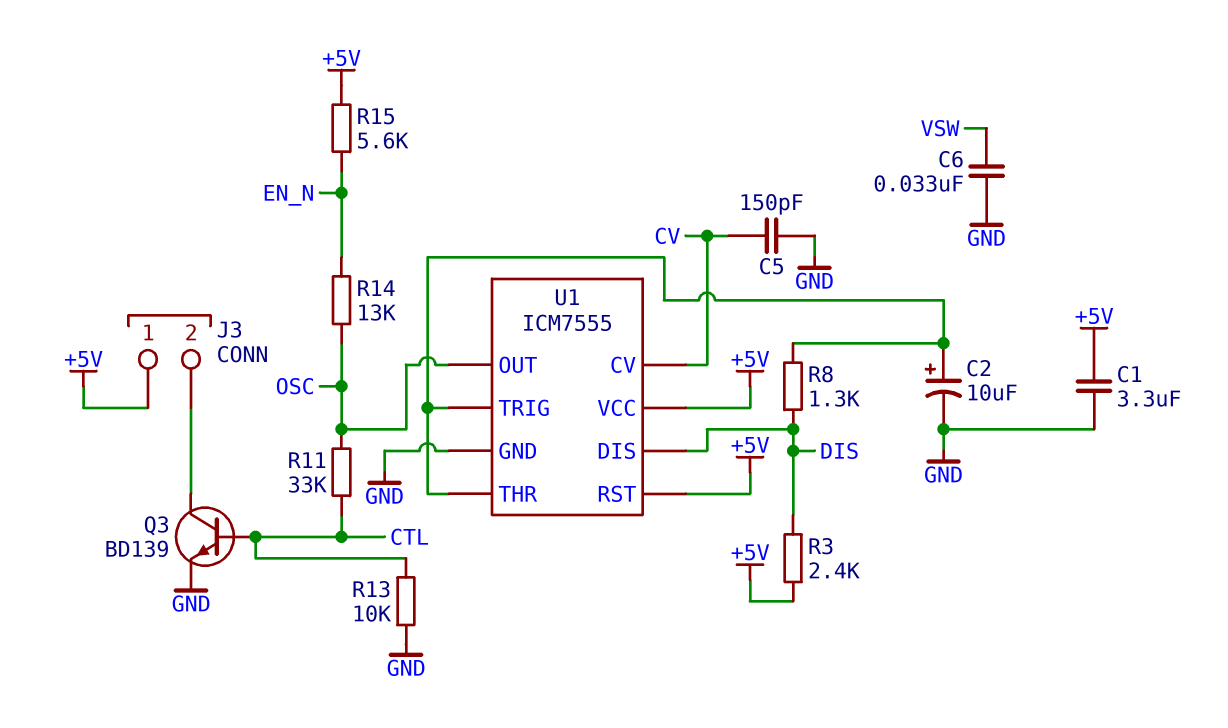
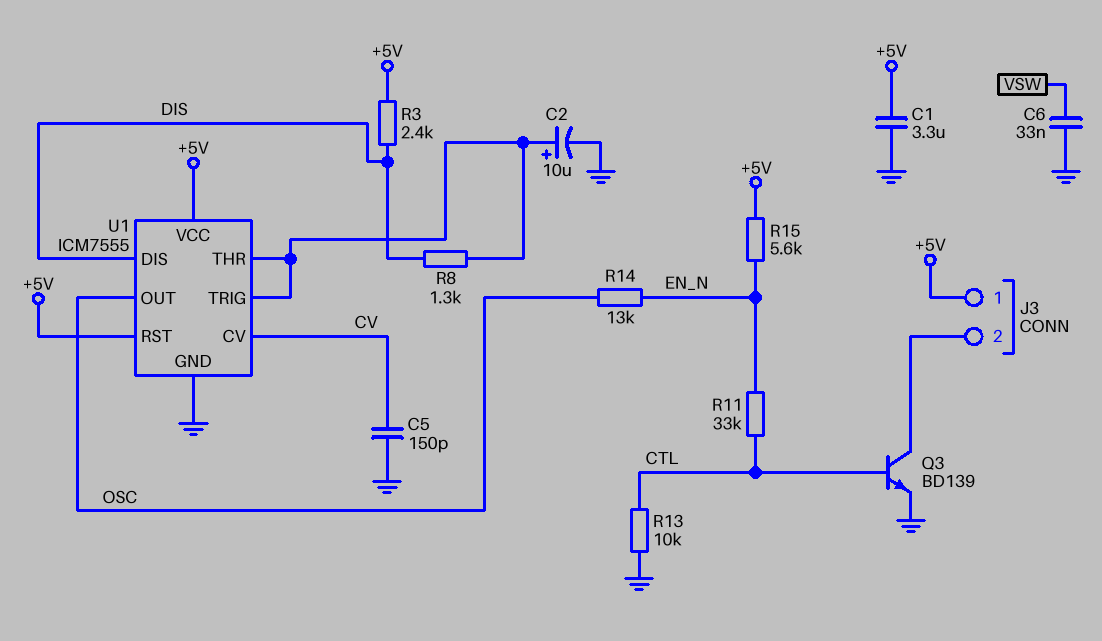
R11: 33k (CTL, OSC) -> 33k (CTL, EN_N)

